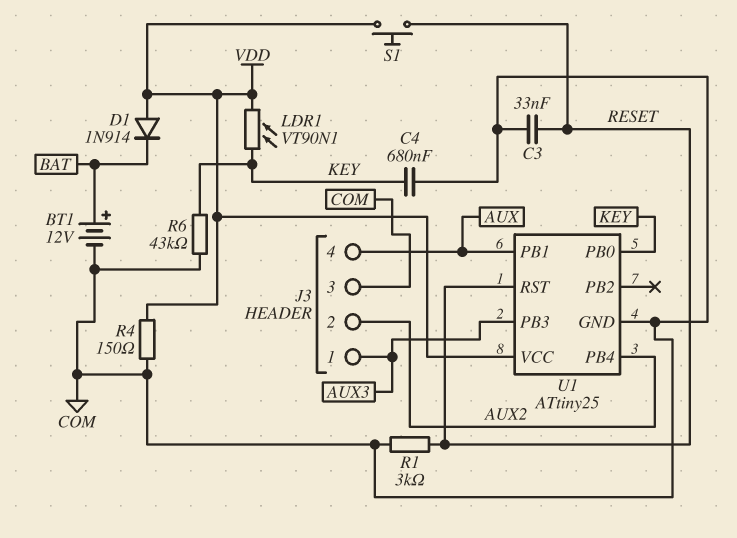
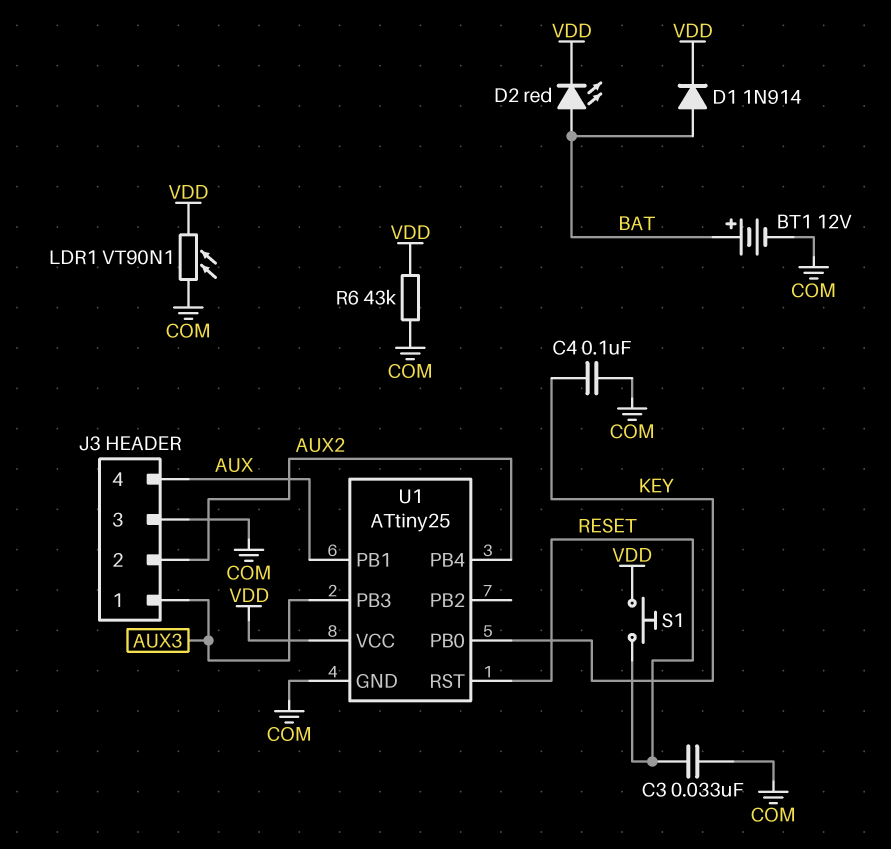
C4: 680nF (COM, KEY) -> 100nF (COM, KEY)
D1: diode 1N914 (A VDD, K BAT) -> diode 1N914 (A BAT, K VDD)
D2: none -> LED red (A BAT, K VDD)
LDR1: VT90N1 (KEY, VDD) -> VT90N1 (COM, VDD)
R1: 3k (COM, RESET) -> none
R4: 150 (COM, VDD) -> none
R6: 43k (COM, KEY) -> 43k (COM, VDD)

